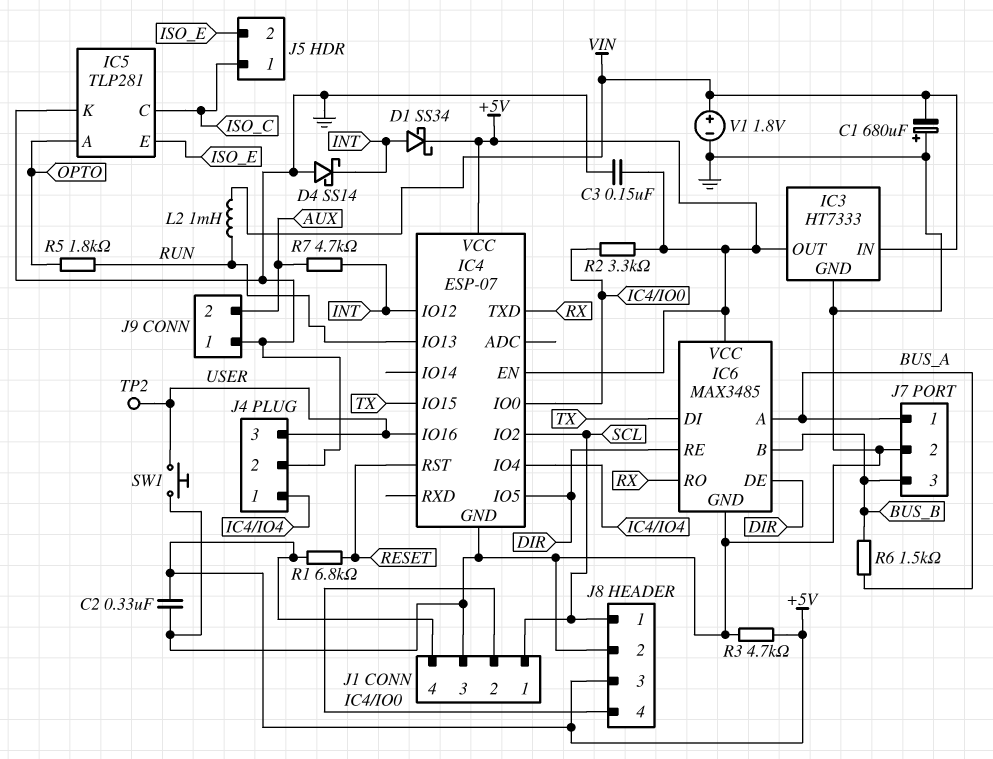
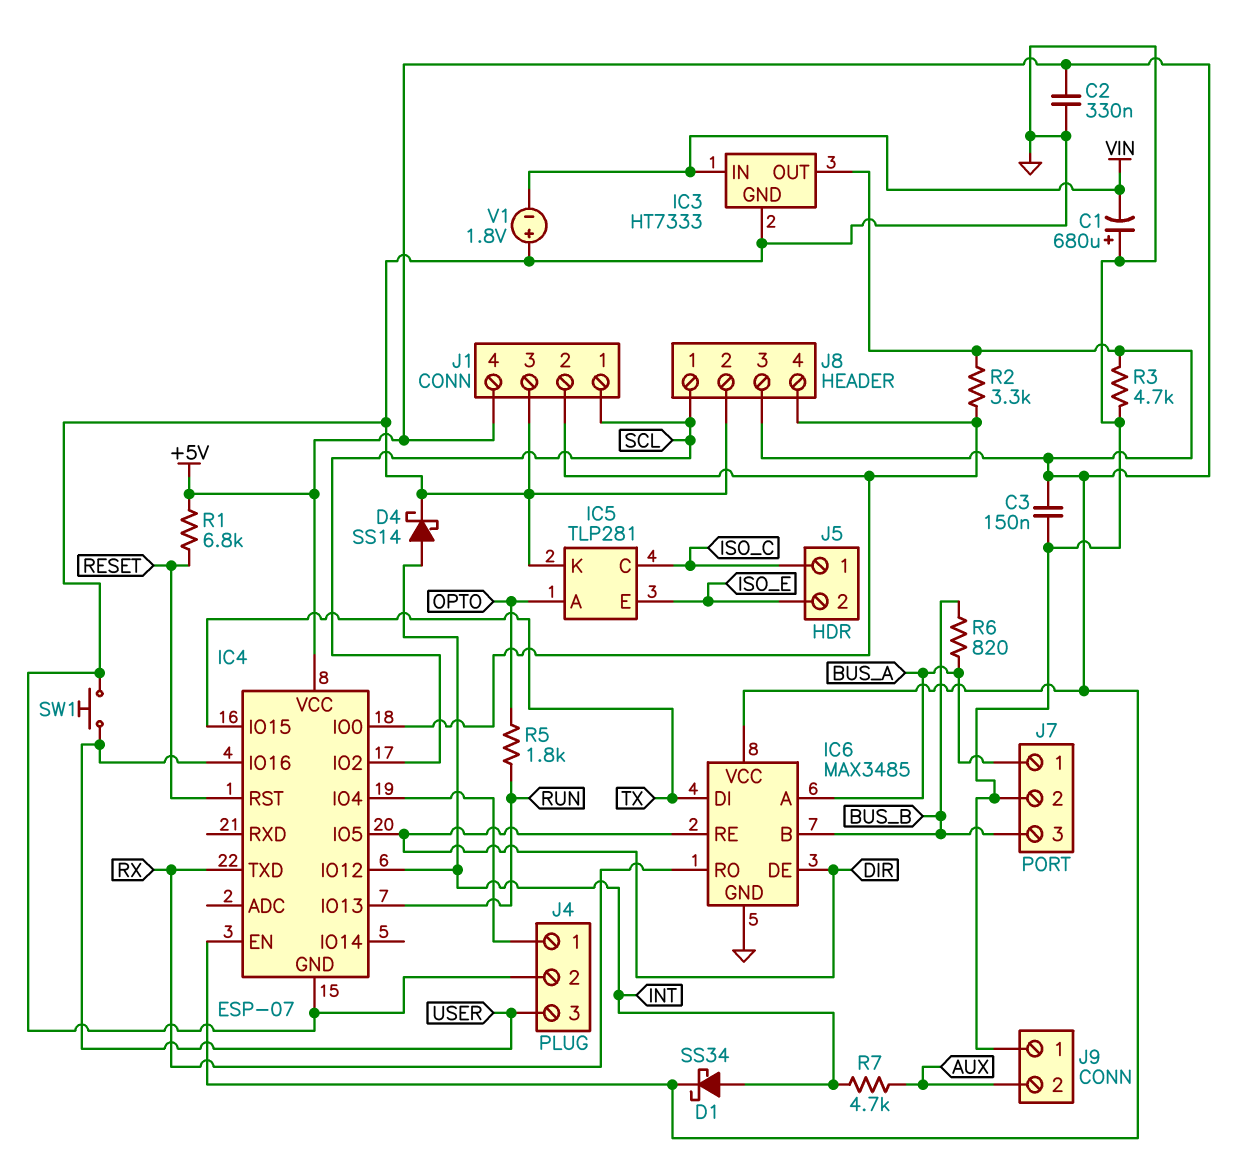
D4: schottky SS14 (A GND, K INT) -> schottky SS14 (A INT, K GND)
L2: 1mH (RUN, VIN) -> none
R6: 1.5k (BUS_A, BUS_B) -> 820 (BUS_A, BUS_B)
TP2: test point (USER) -> none
V1: 1.8V (plus VIN, minus GND) -> 1.8V (plus GND, minus VIN)

